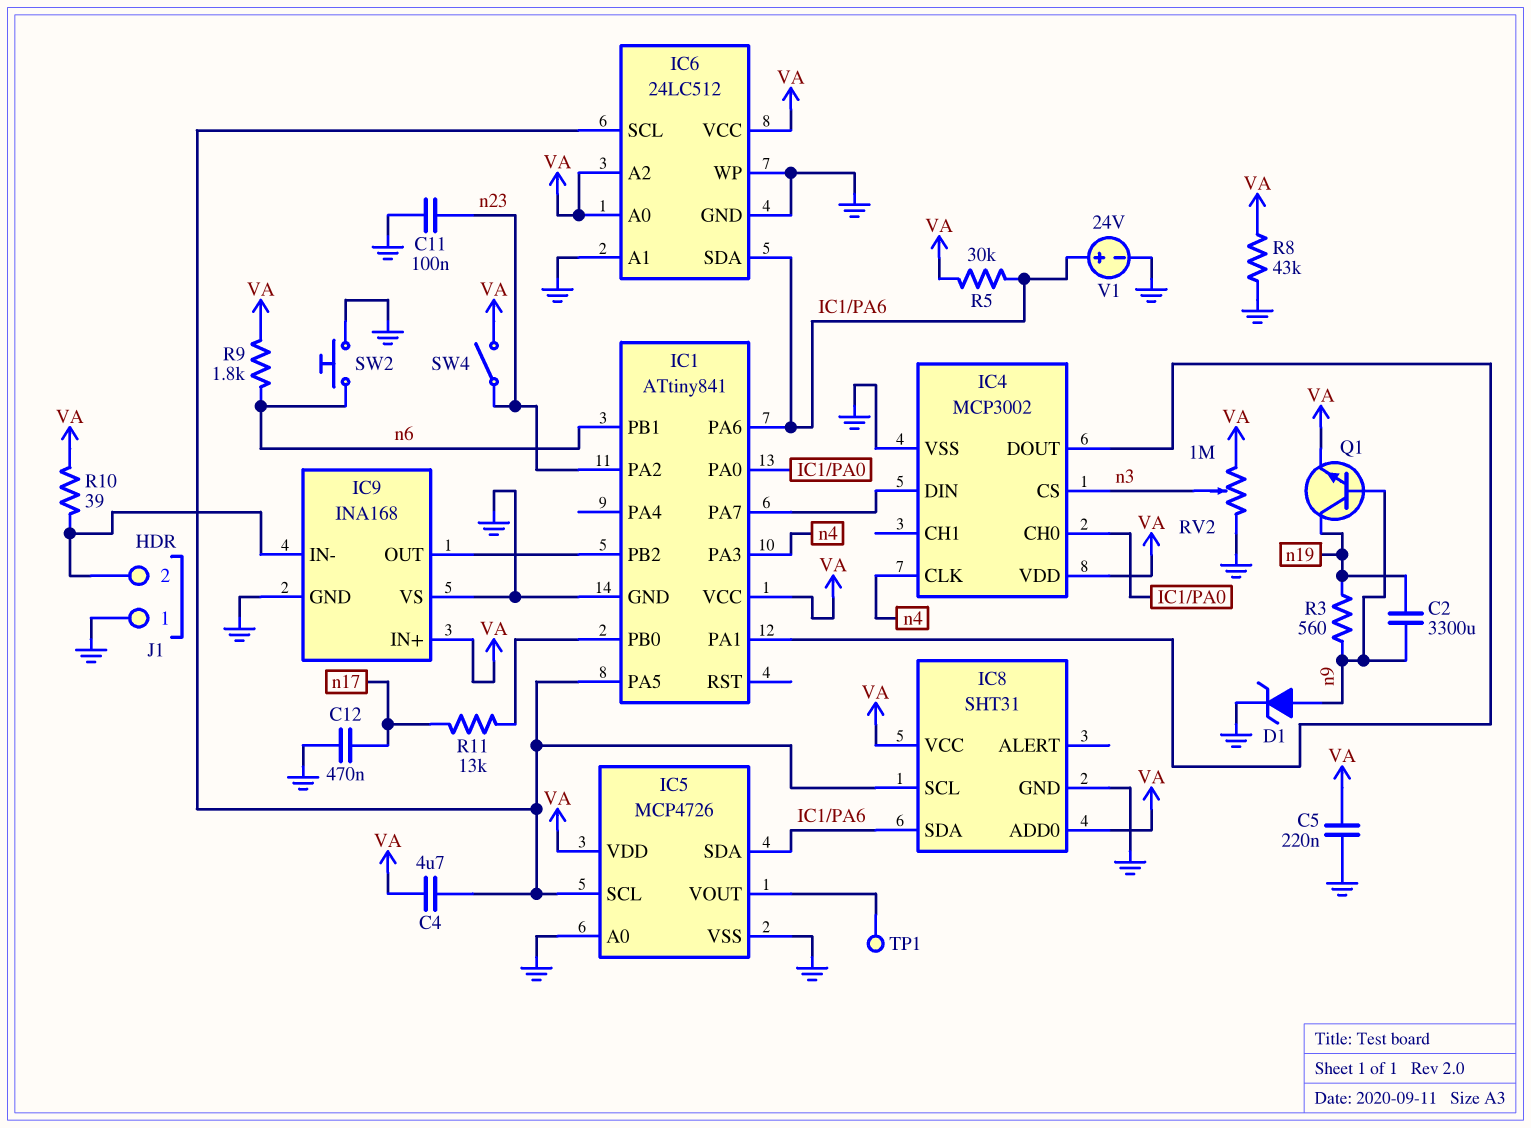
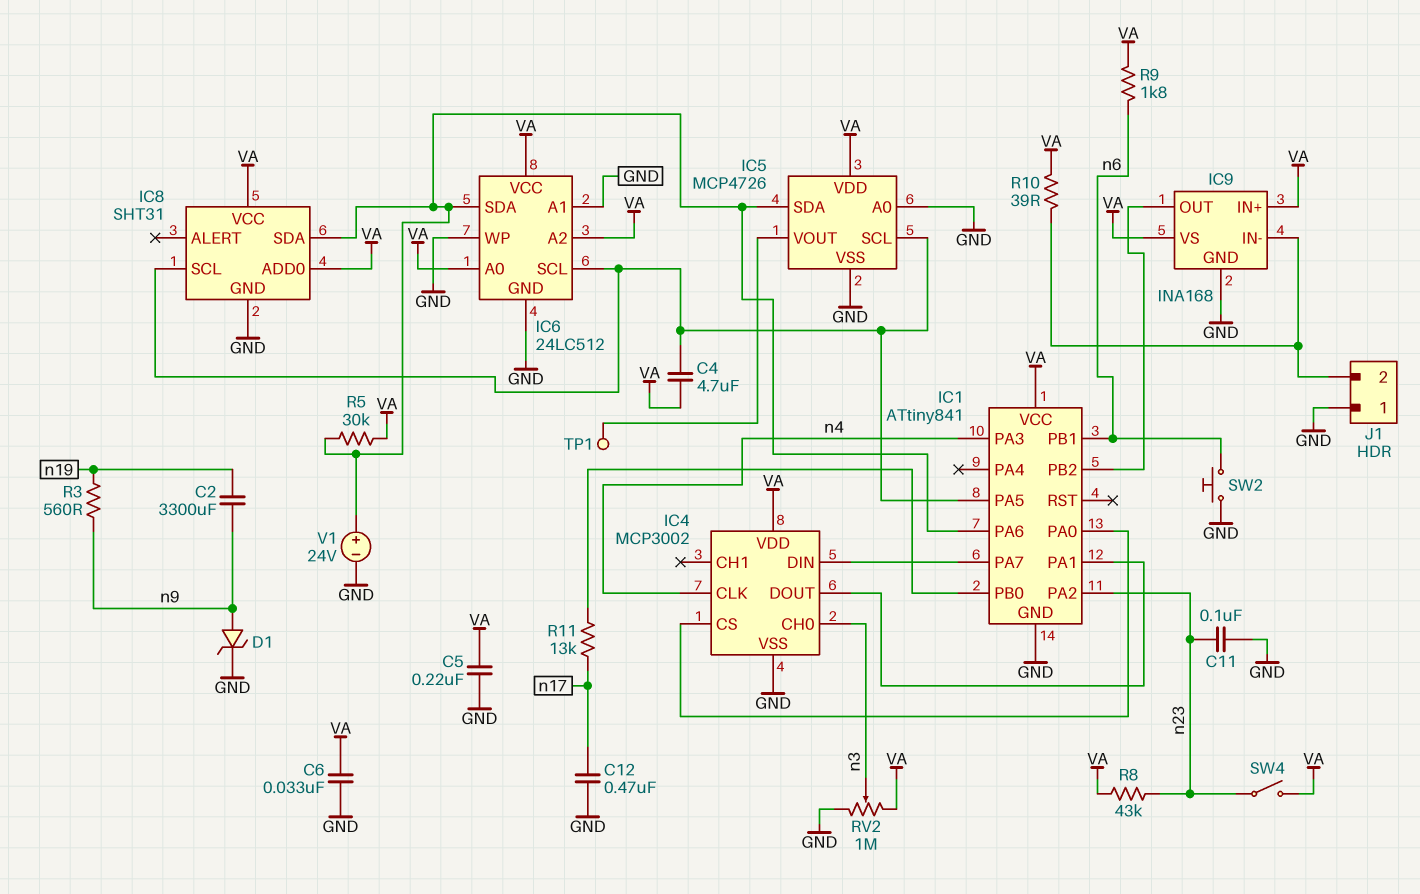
C6: none -> 33nF (GND, VA)
IC4 pin CH0: IC1/PA0 -> n3
IC4 pin CS: n3 -> IC1/PA0
IC9 pin VS: GND -> VA
Q1: NPN (B n9, C n19, E VA) -> none
R8: 43k (GND, VA) -> 43k (VA, n23)

